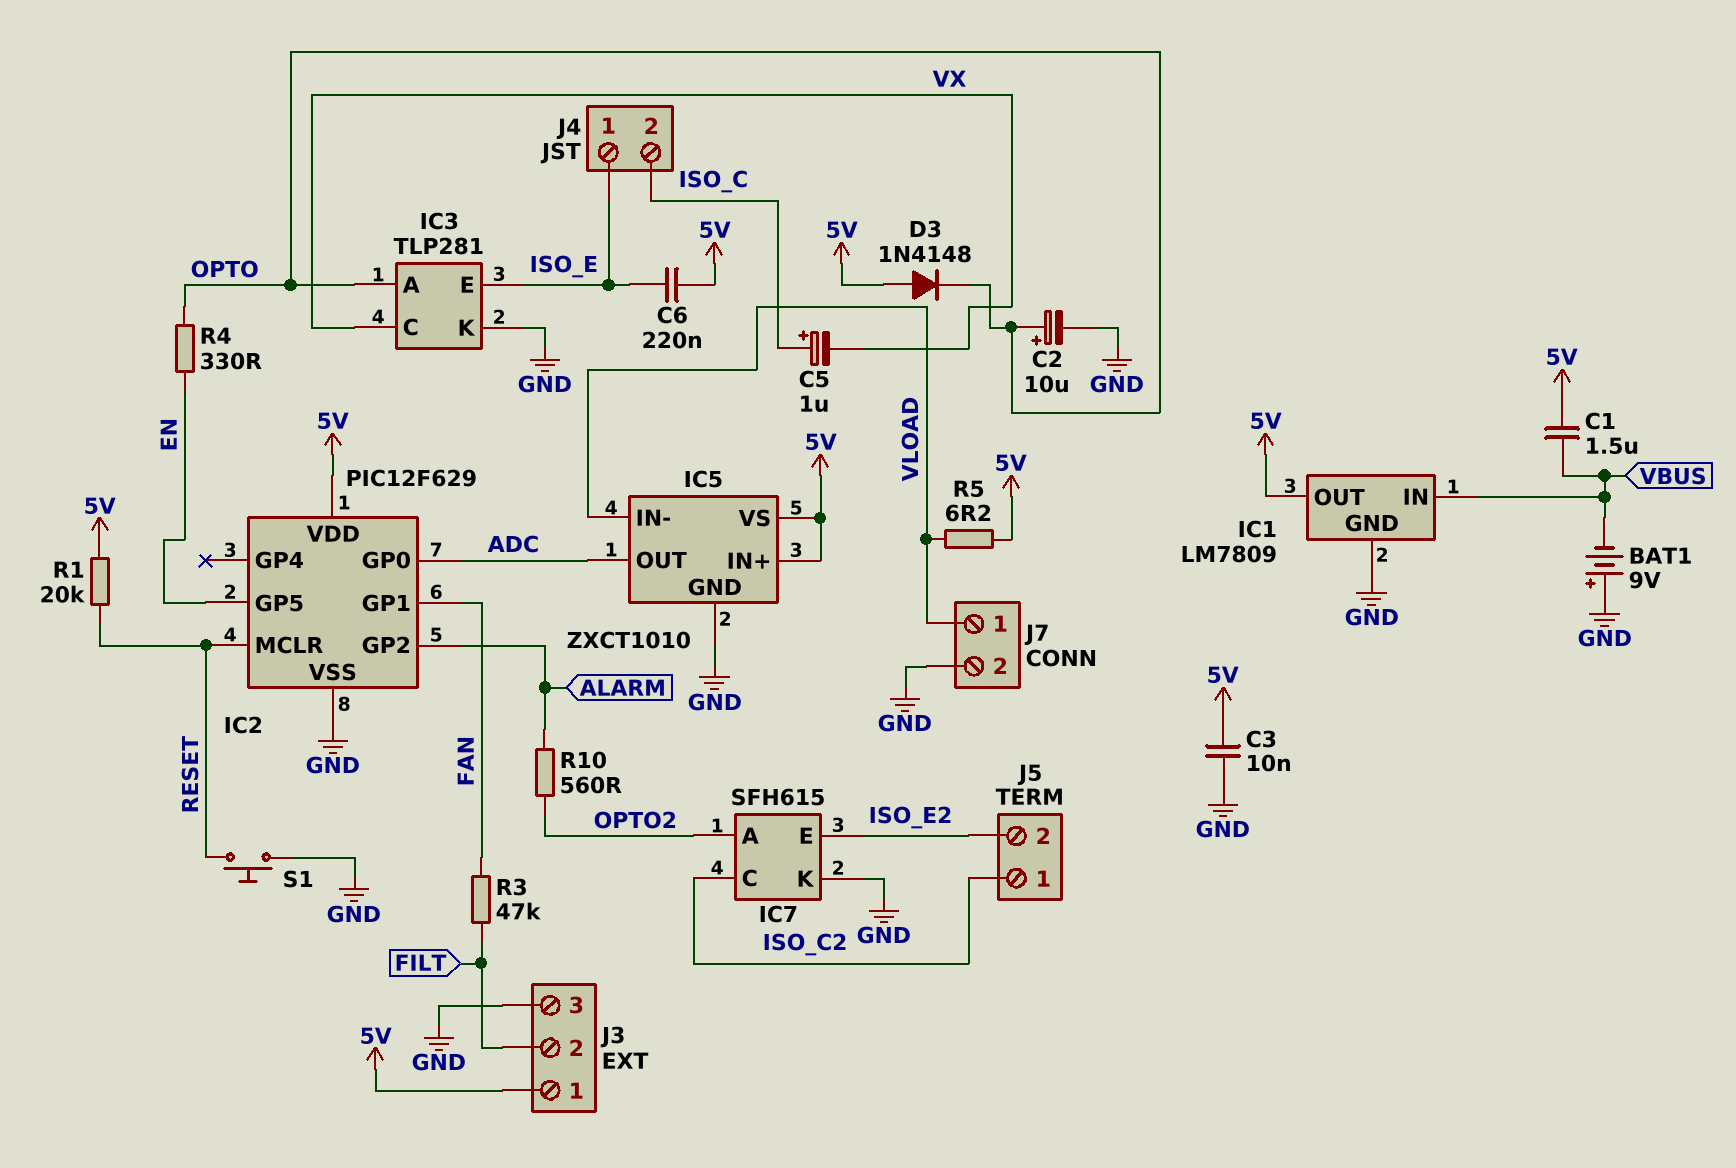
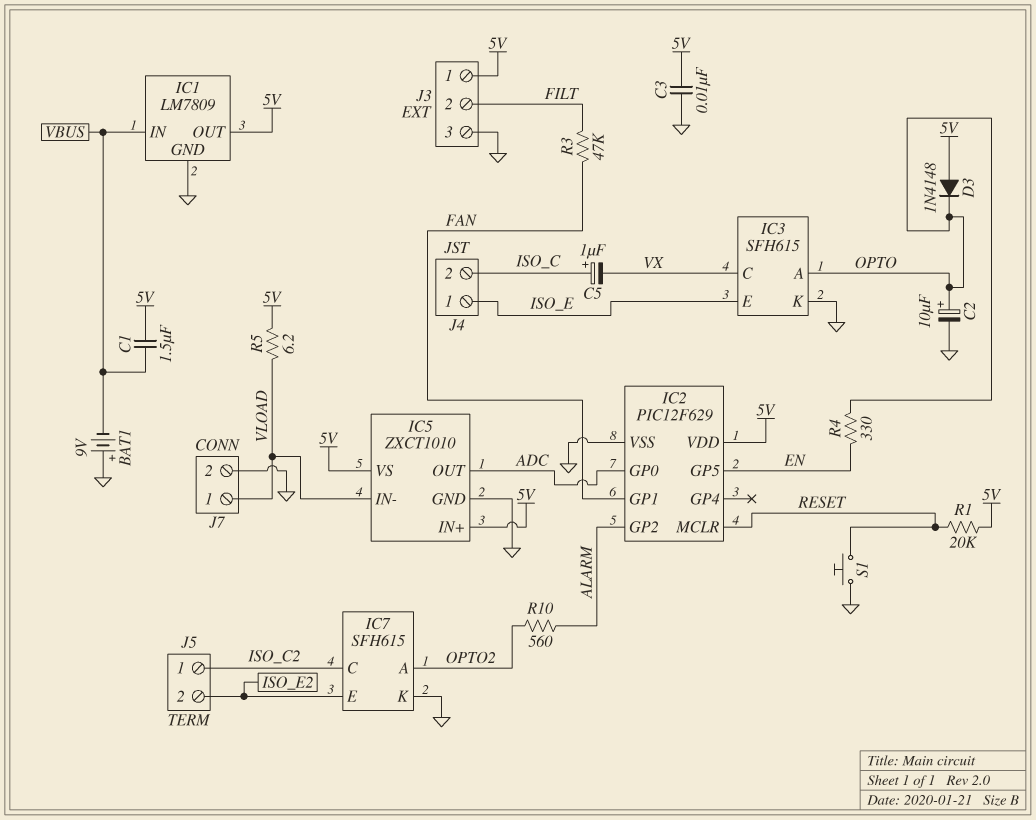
C6: 220nF (5V, ISO_E) -> none
IC3: TLP281 -> SFH615

